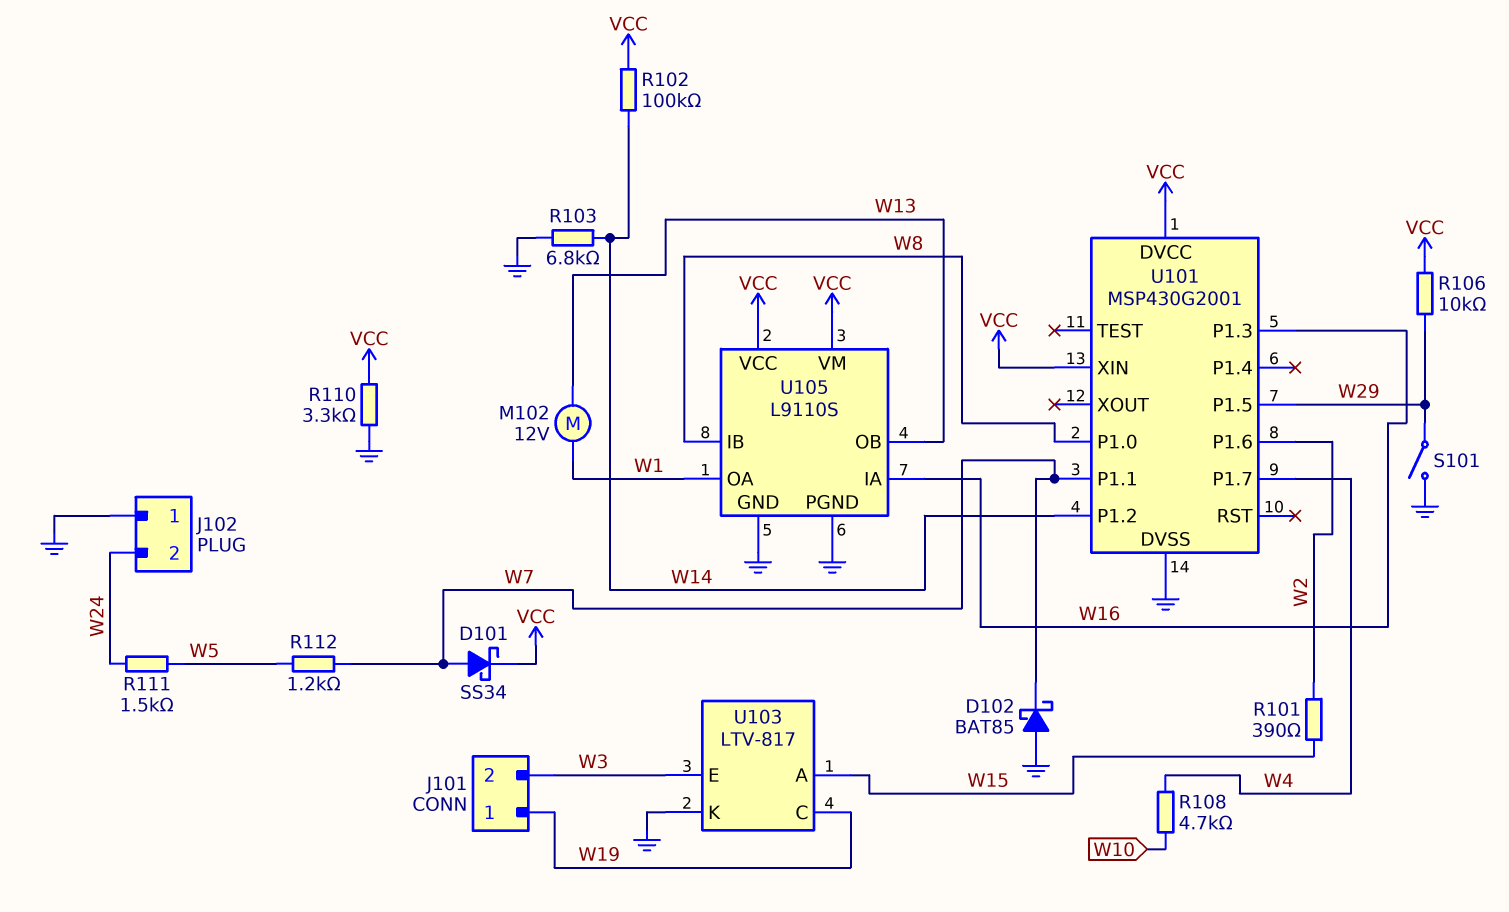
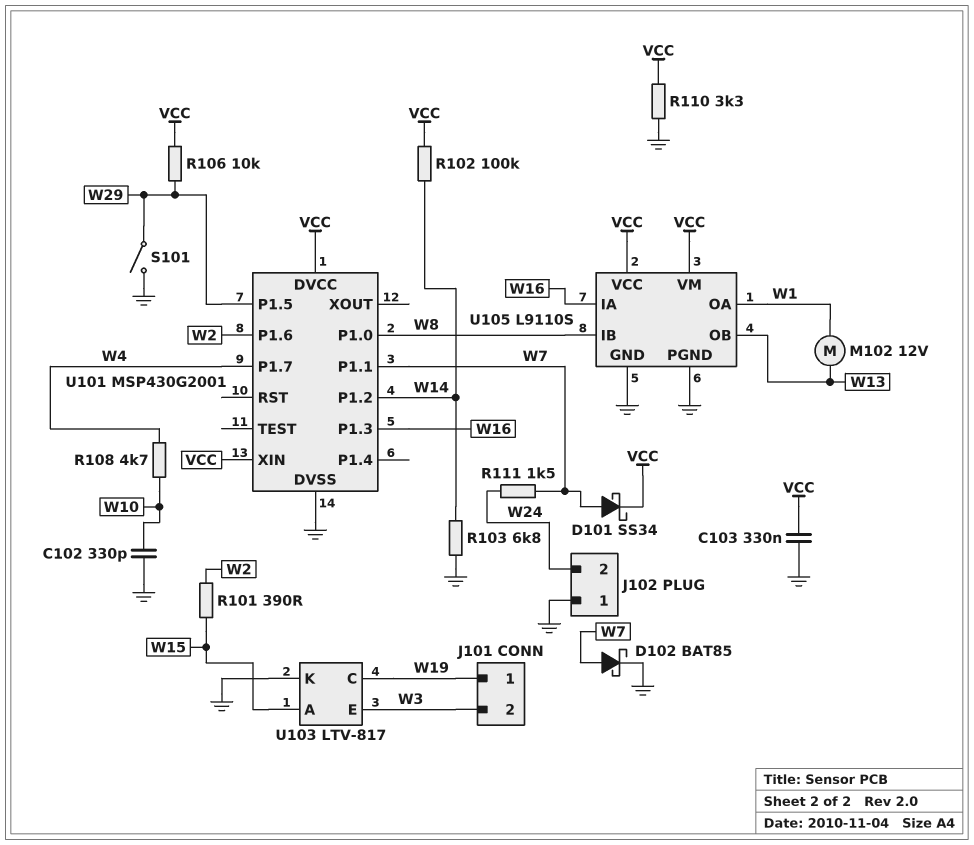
C102: none -> 330pF (GND, W10)
C103: none -> 330nF (GND, VCC)
D102: schottky BAT85 (A GND, K W7) -> schottky BAT85 (A W7, K GND)
R111: 1.5k (W5, W24) -> 1.5k (W7, W24)
R112: 1.2k (W5, W7) -> none

